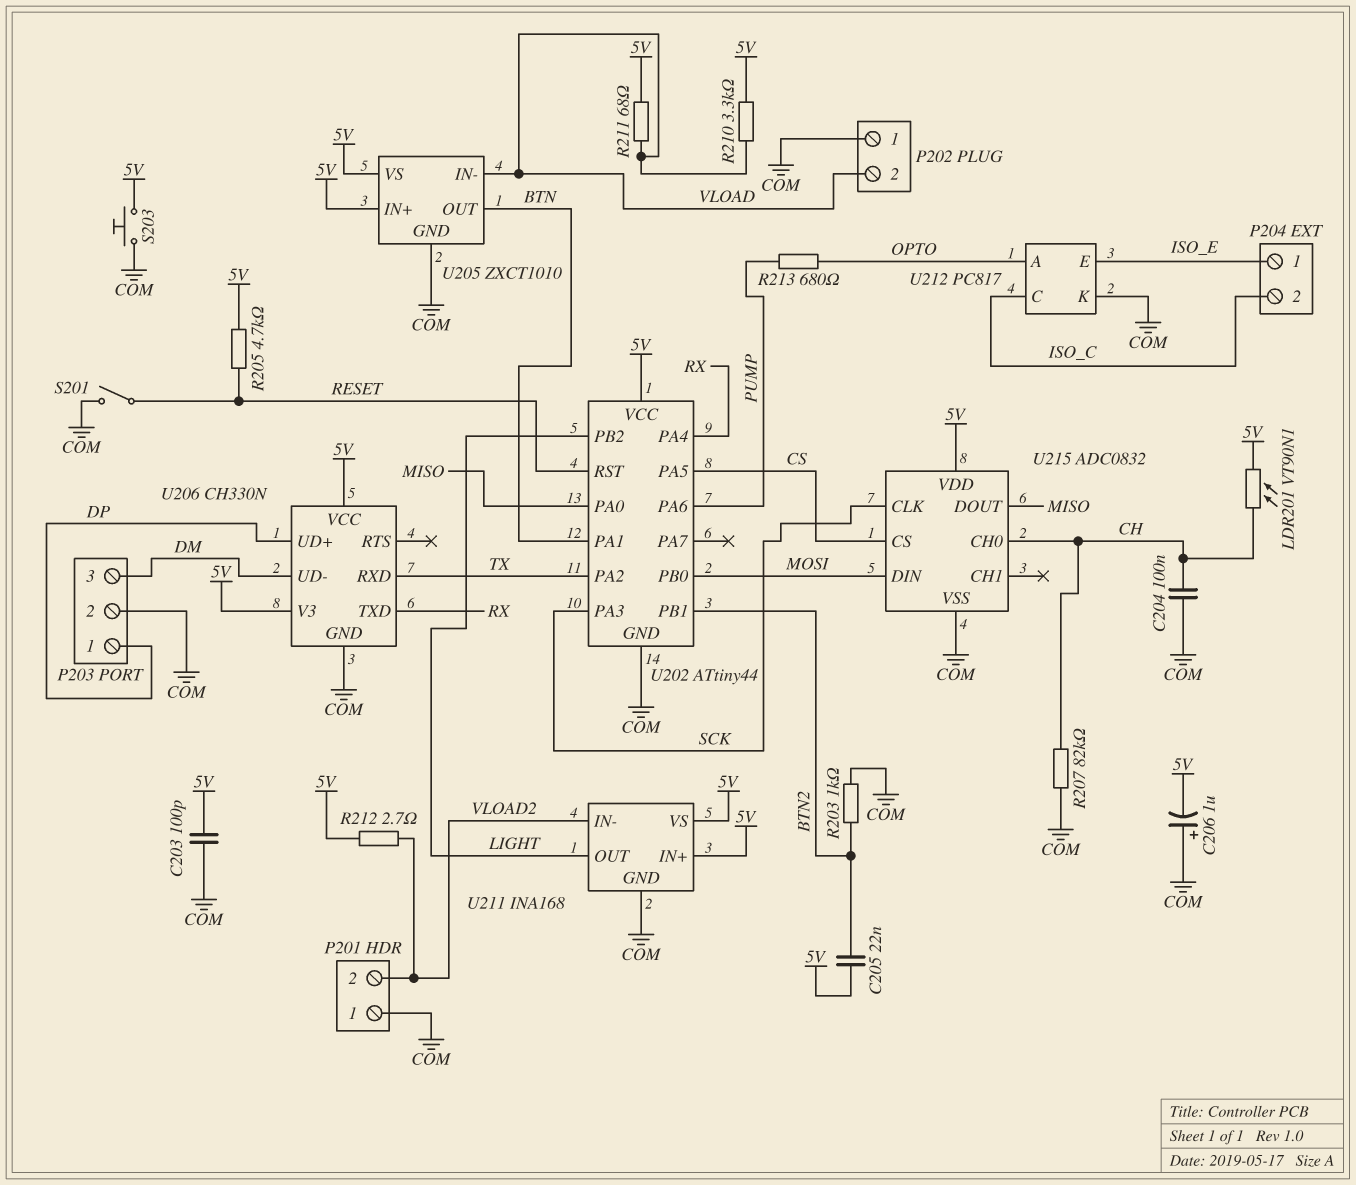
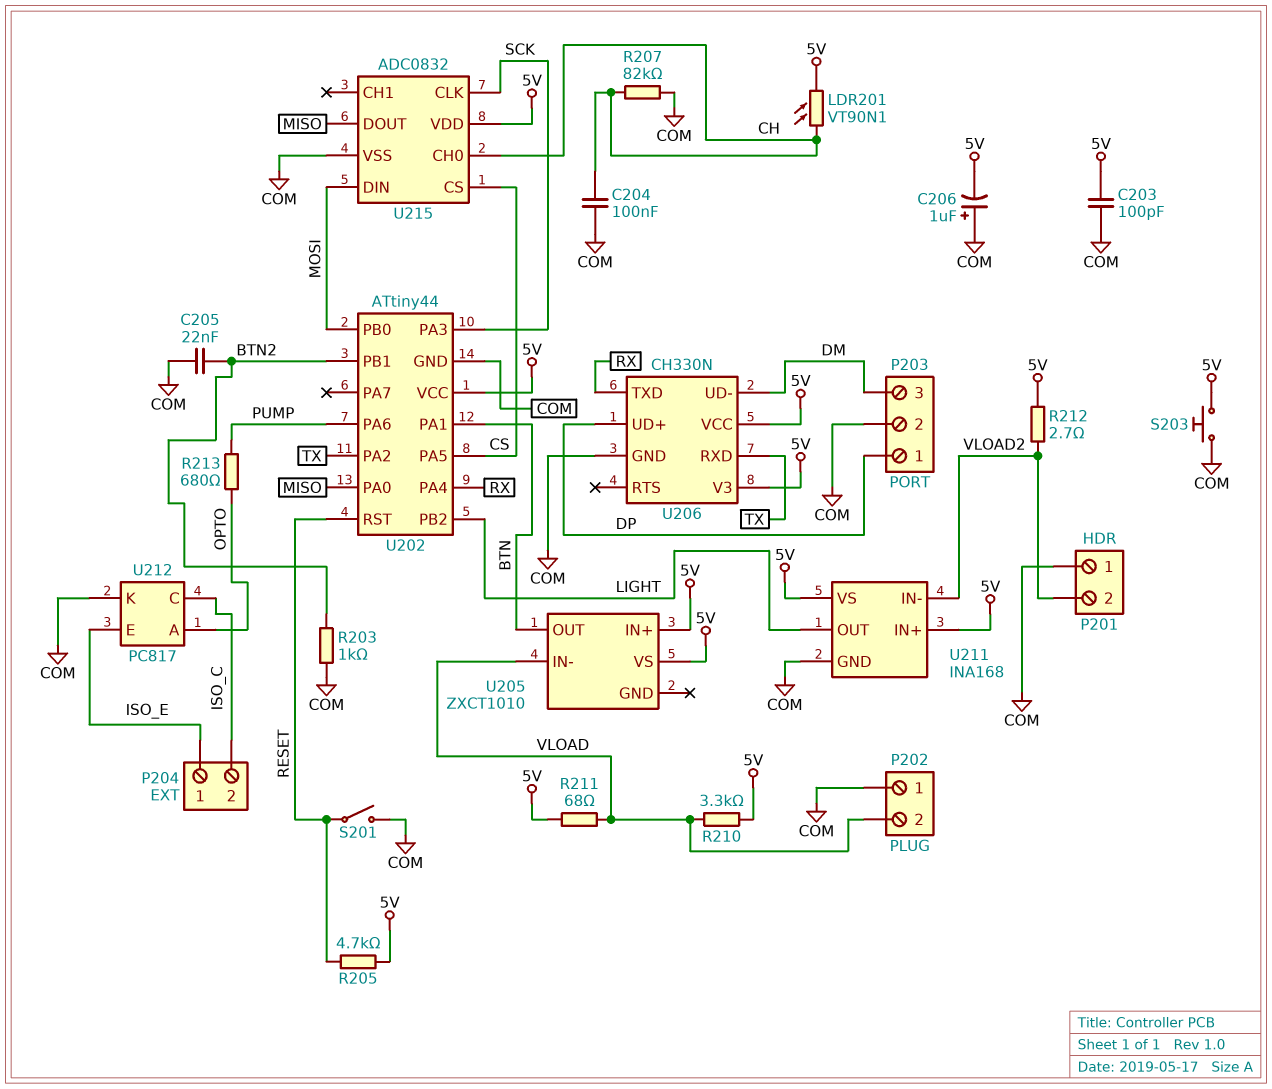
C205: 22nF (5V, BTN2) -> 22nF (BTN2, COM)
U205 pin GND: COM -> none

